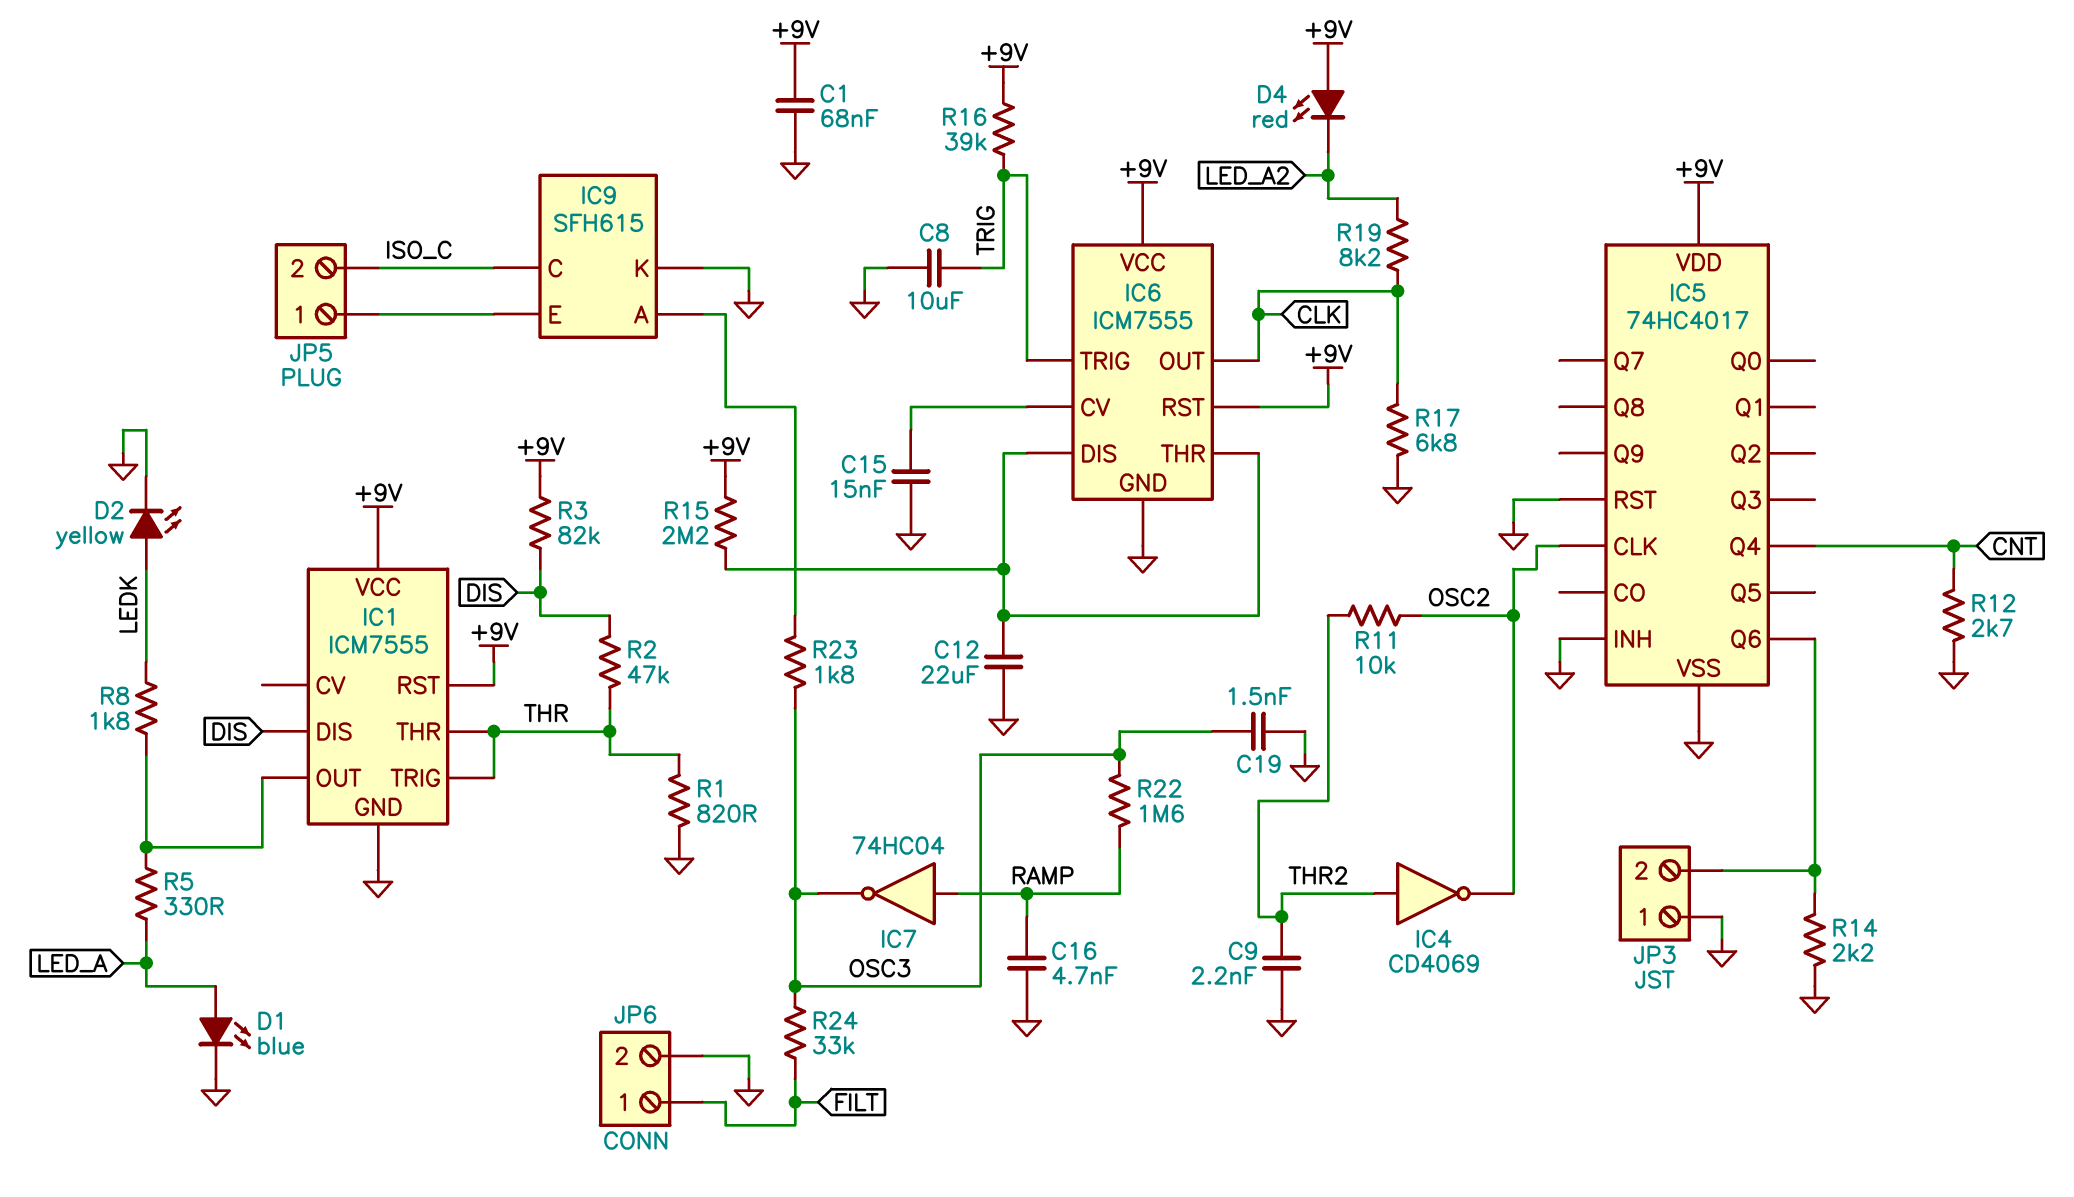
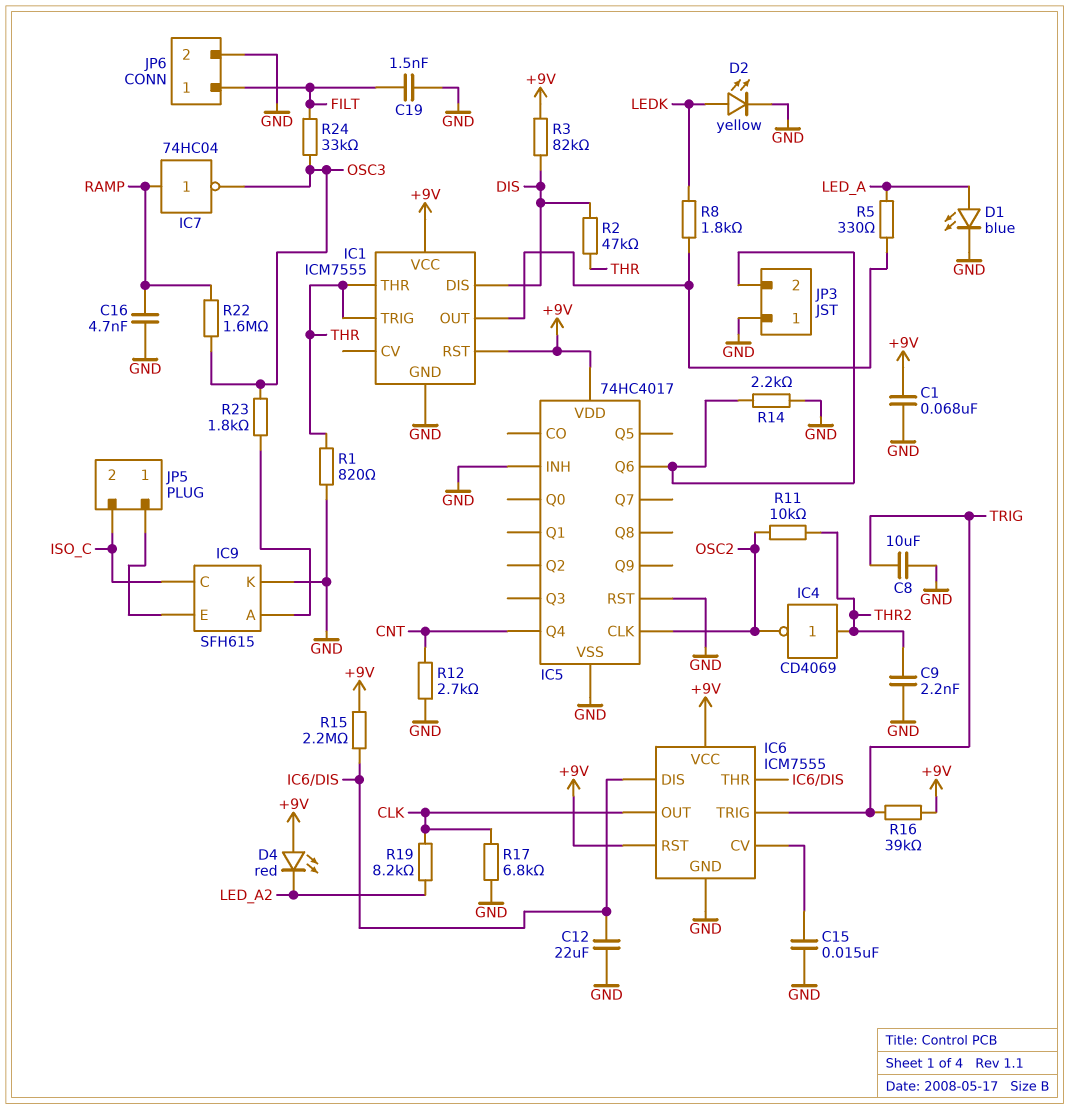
C19: 1.5nF (GND, OSC3) -> 1.5nF (FILT, GND)

